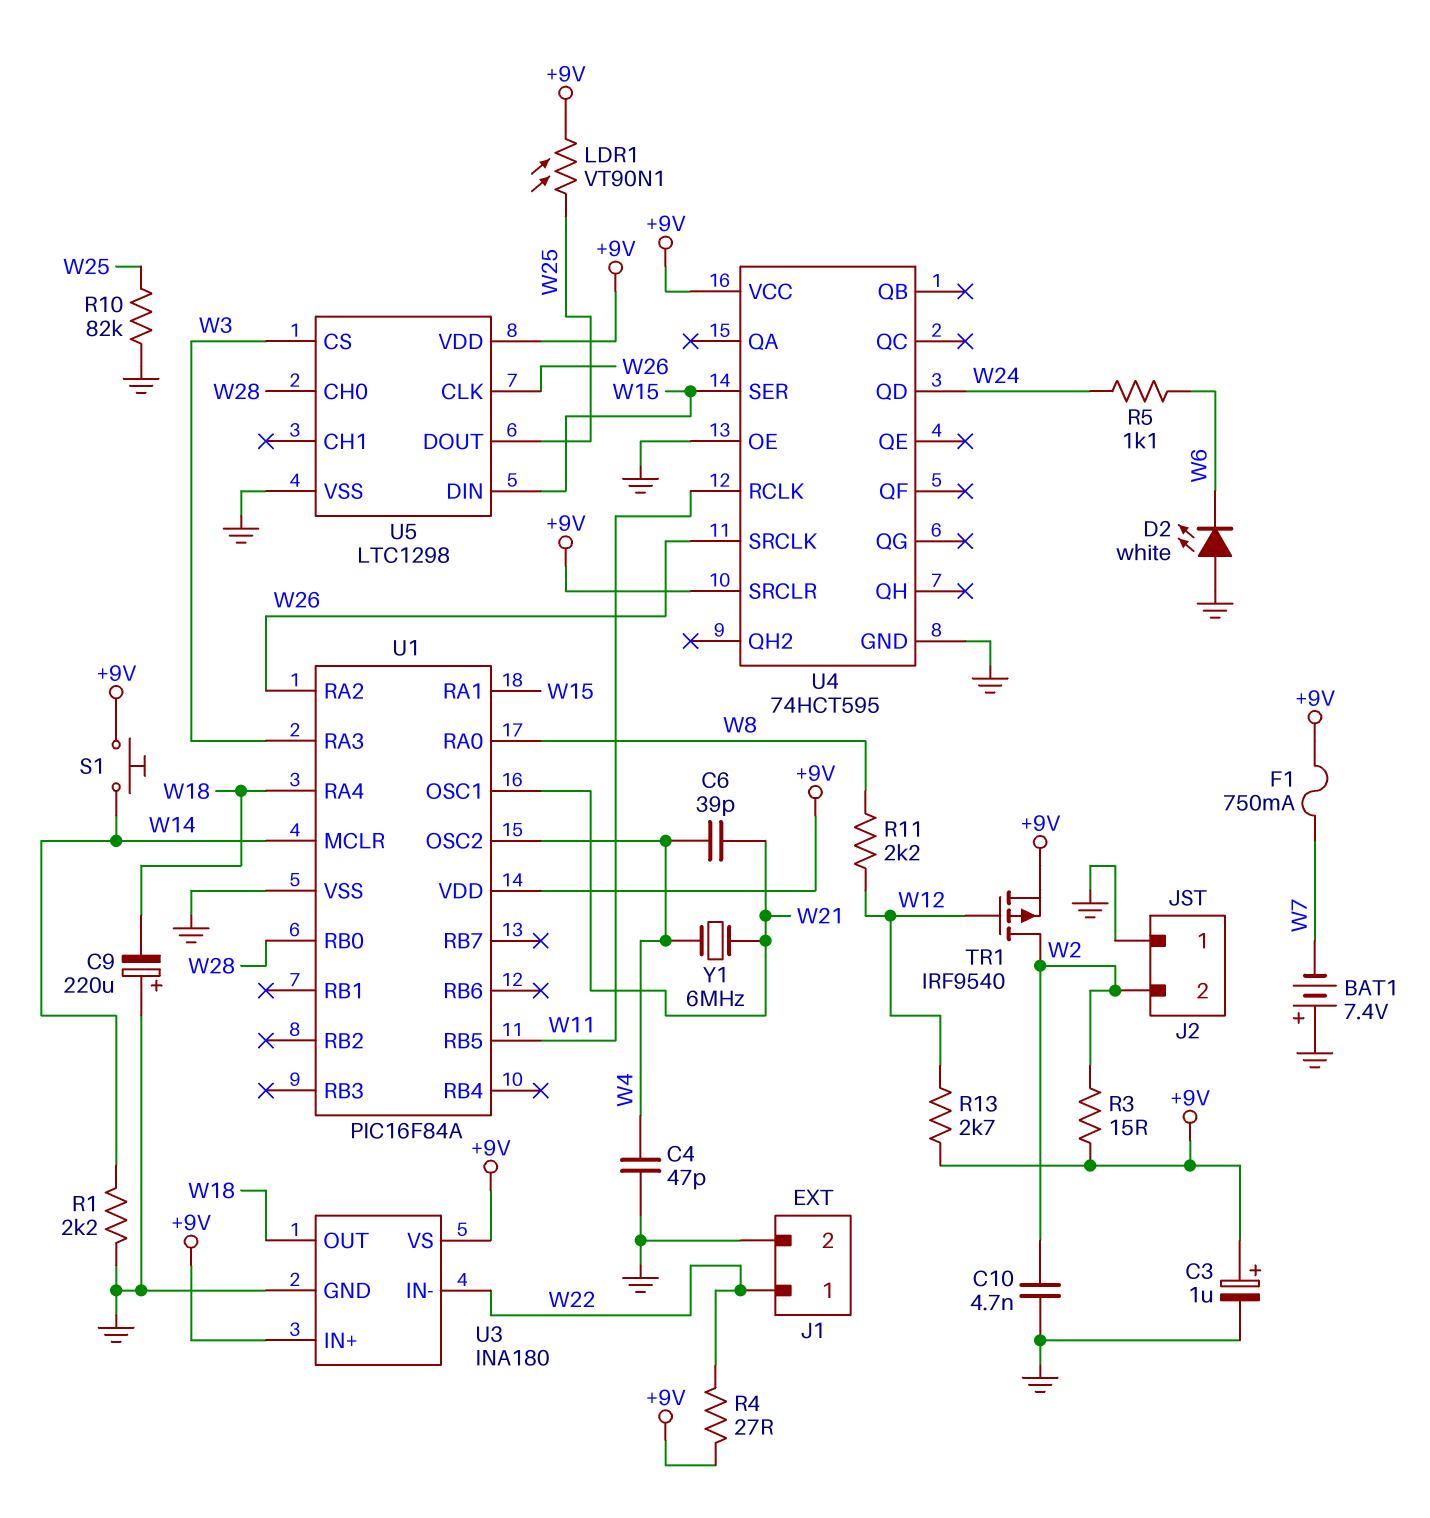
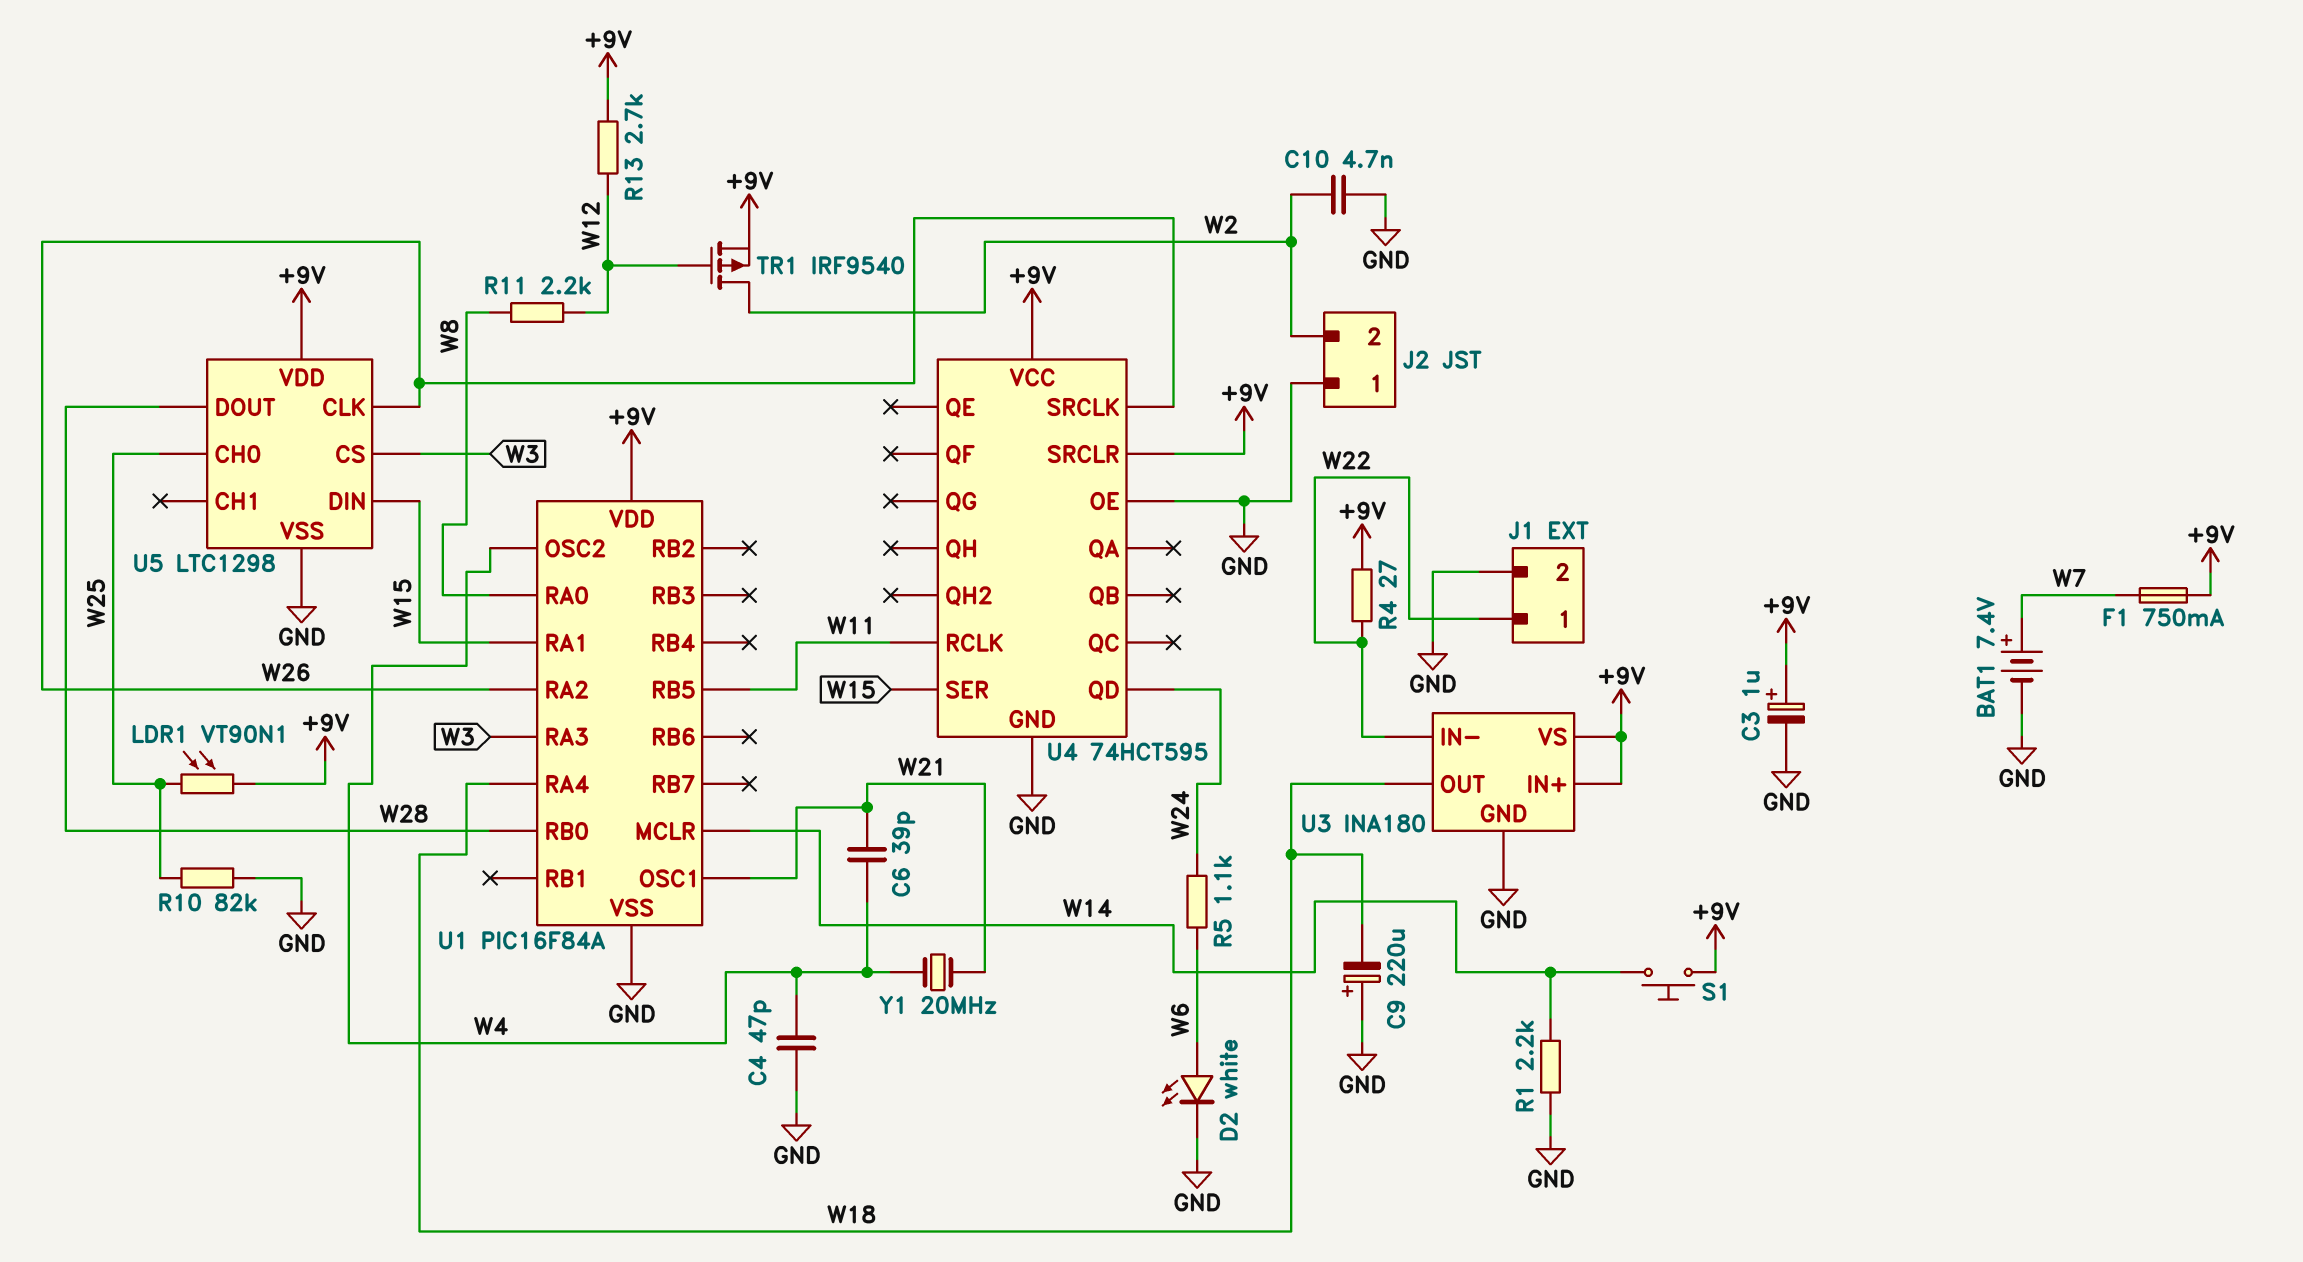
BAT1: 7.4V (plus GND, minus W7) -> 7.4V (plus W7, minus GND)
D2: LED white (A GND, K W6) -> LED white (A W6, K GND)
R3: 15 (+9V, W2) -> none
U5 pin CH0: W28 -> W25
U5 pin DOUT: W25 -> W28
Y1: 6MHz (W4, W21) -> 20MHz (W4, W21)

